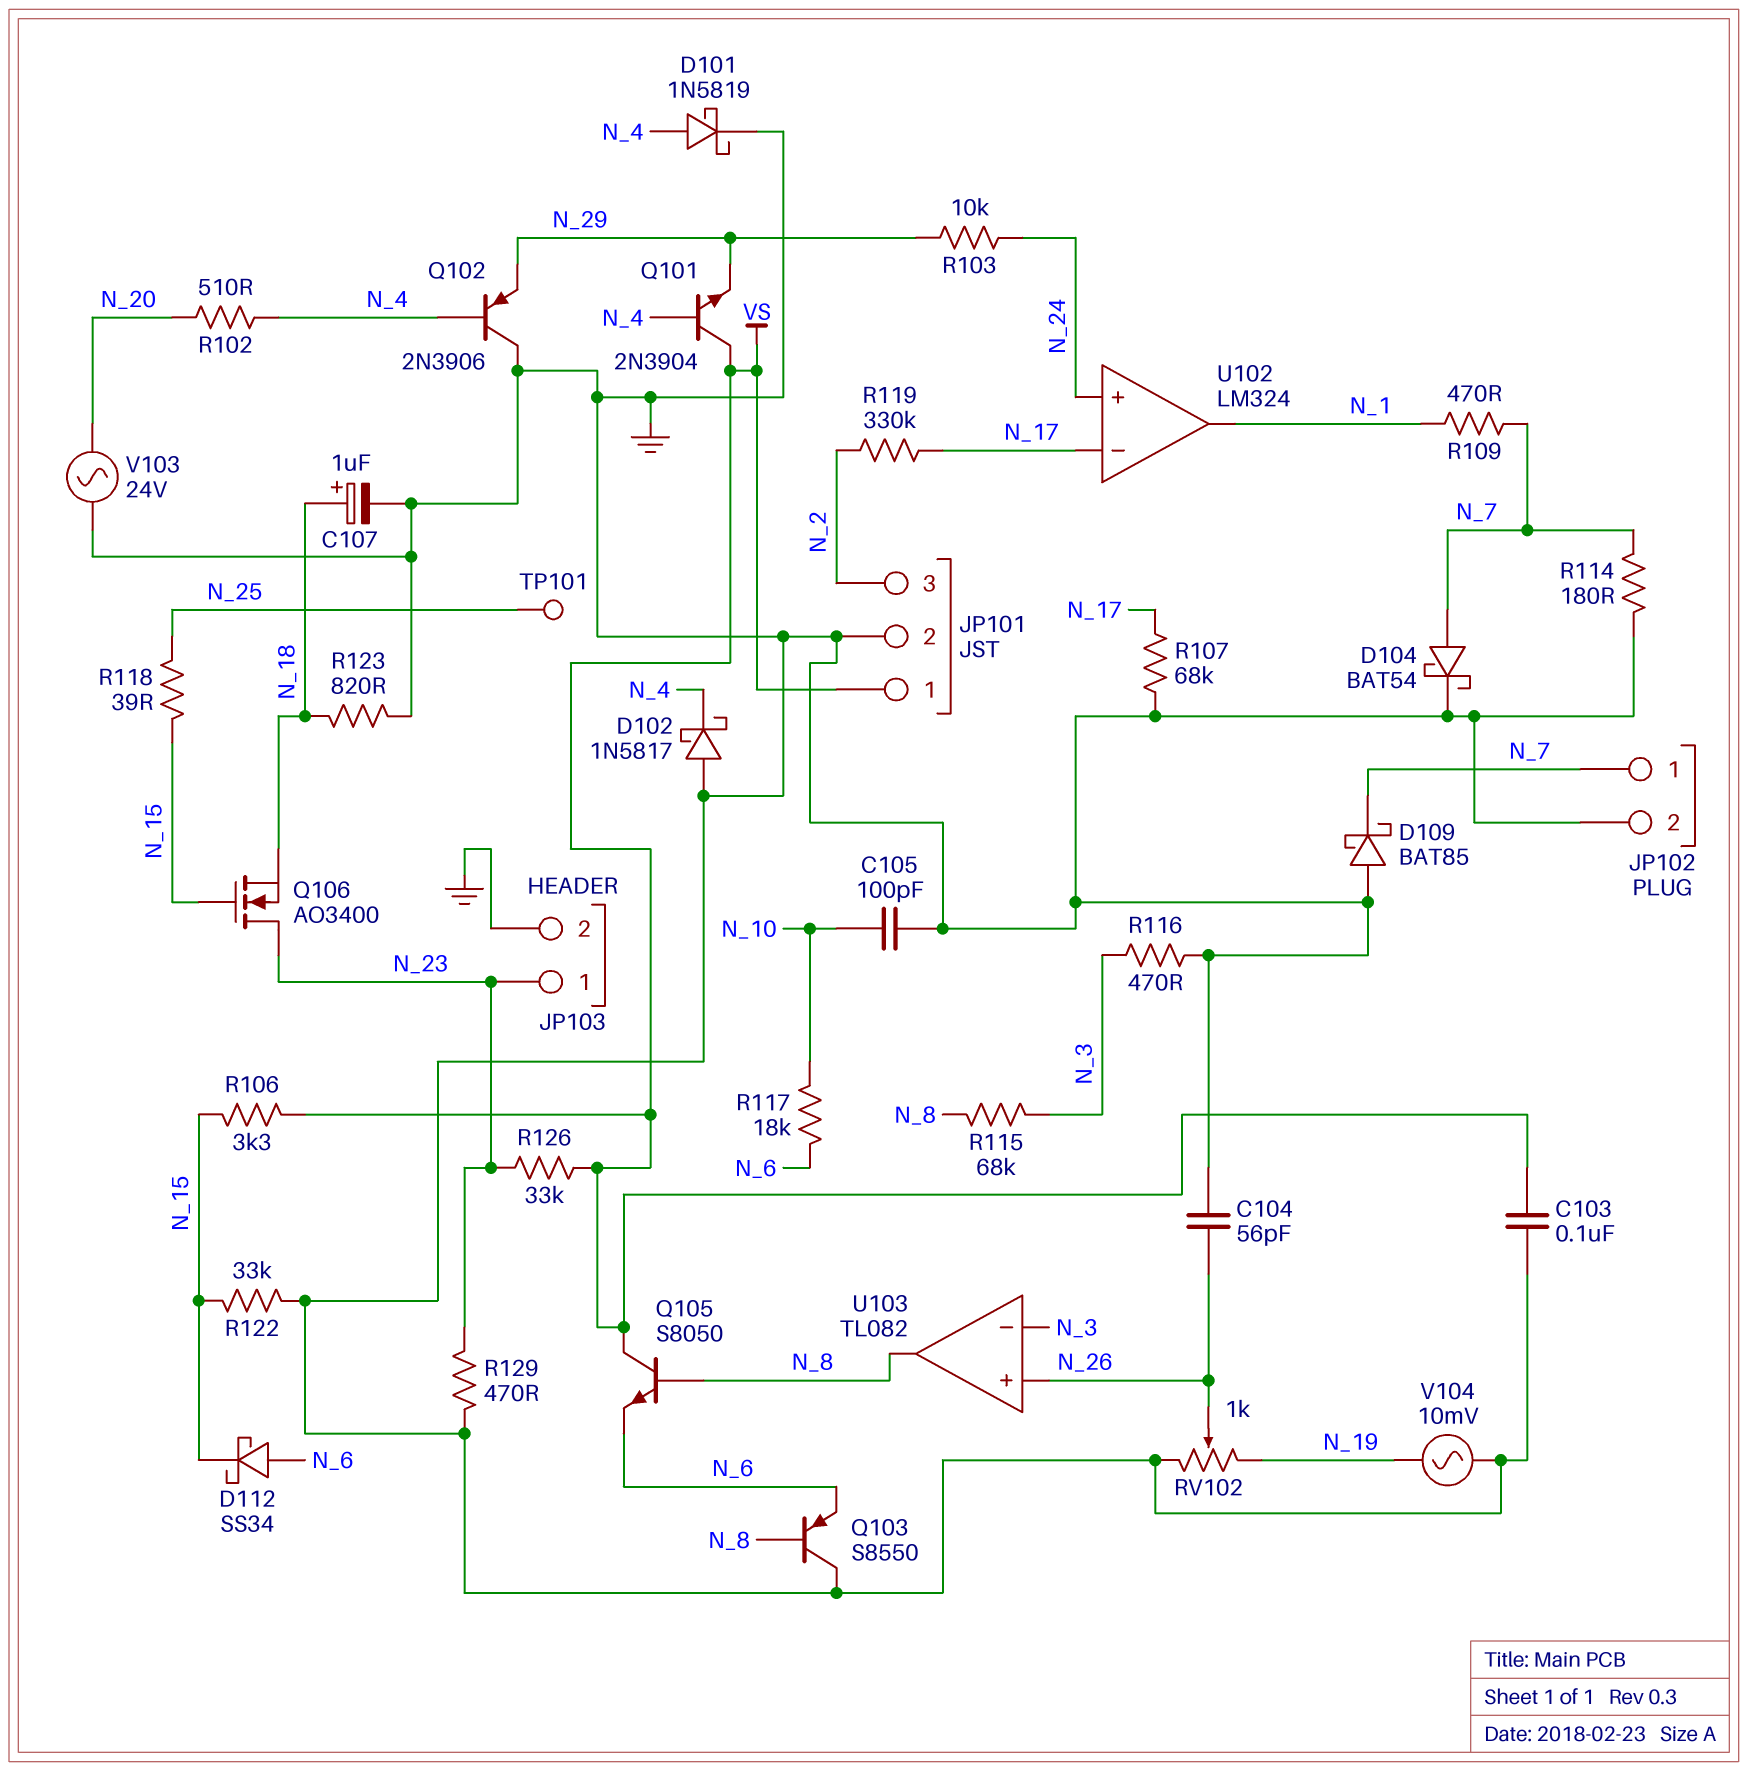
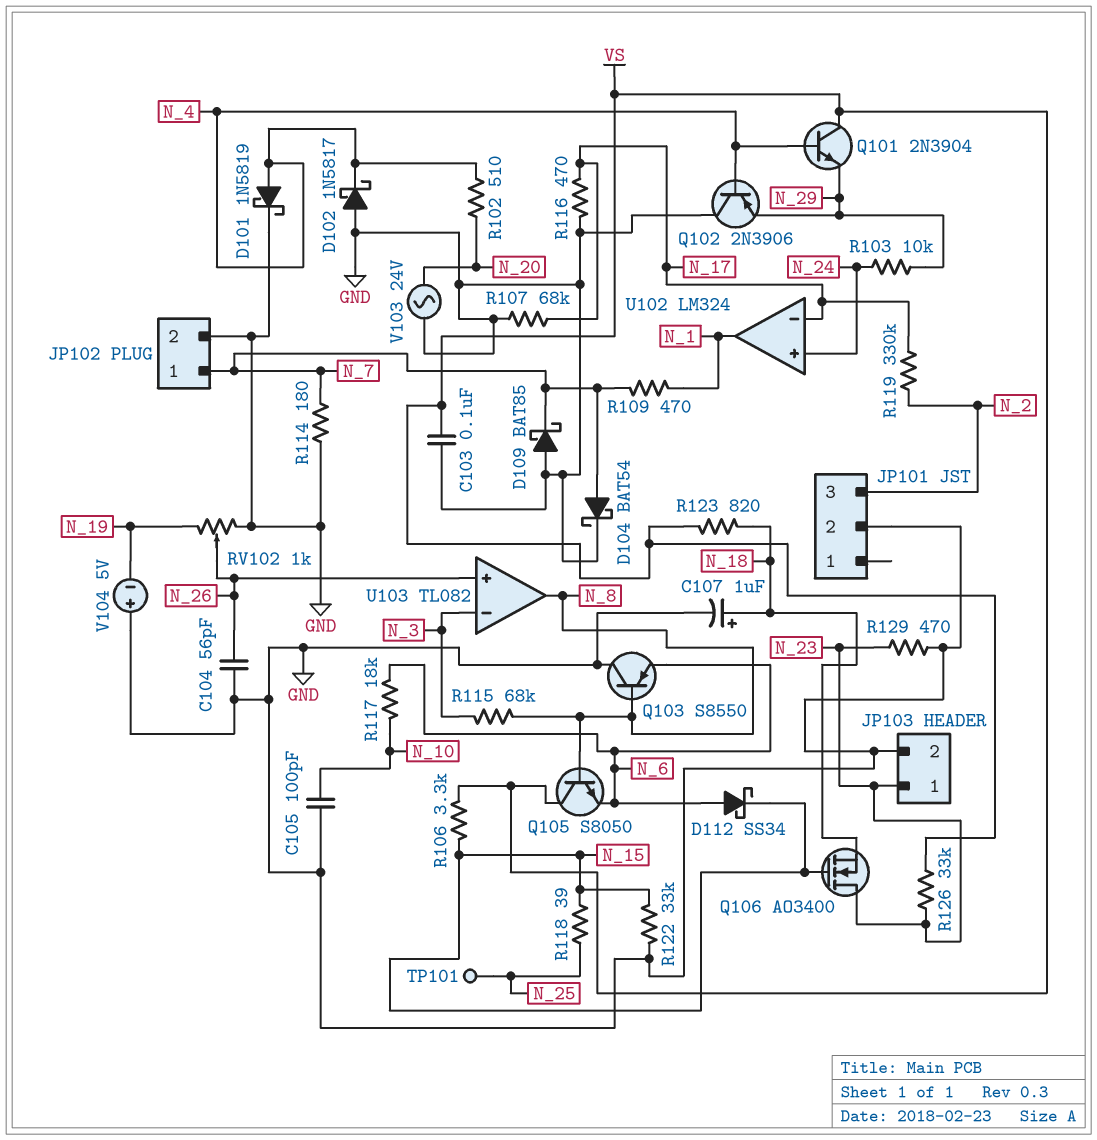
JP101 pin 1: VS -> none
R116: 470 (GND, N_3) -> 470 (GND, N_17)
R123: 820 (GND, N_18) -> 820 (N_18, VS)
V104: AC 10mV (GND, N_19) -> 5V (plus GND, minus N_19)

